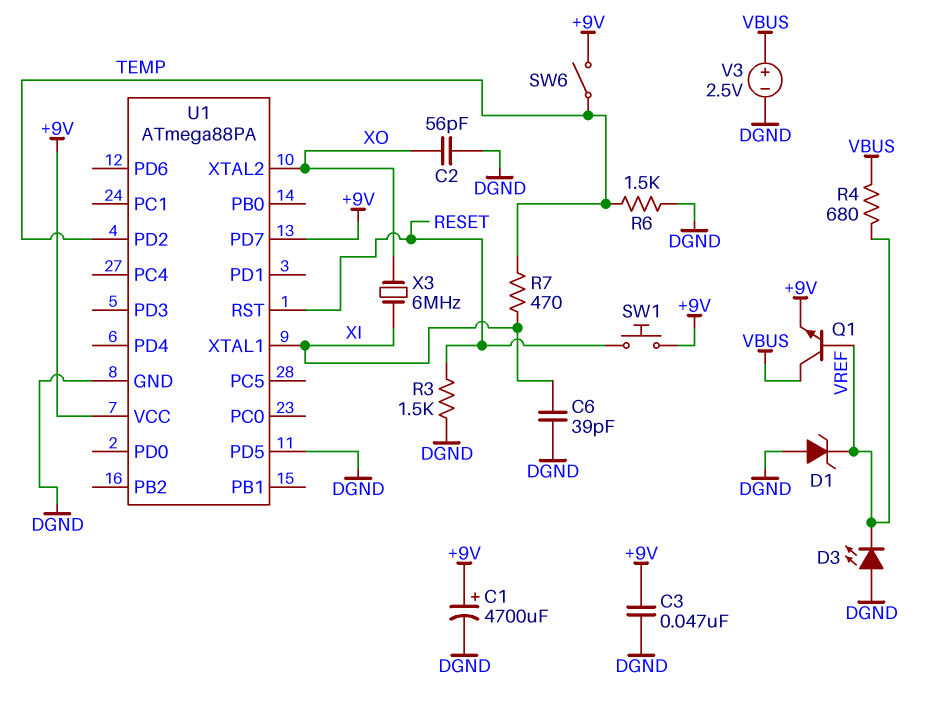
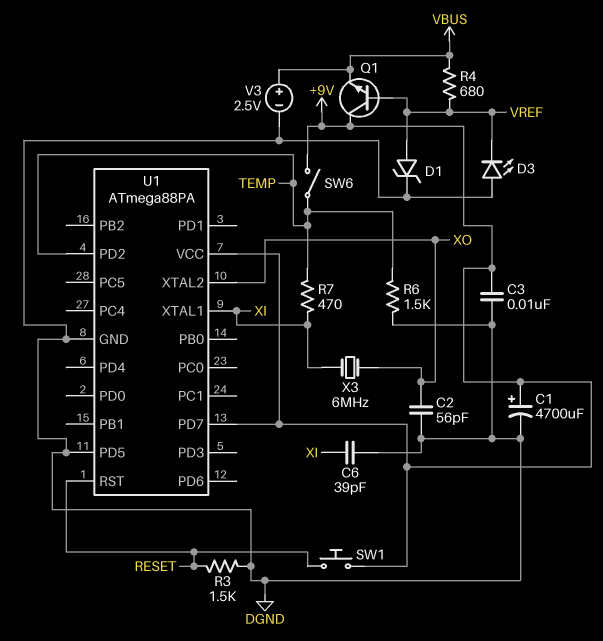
C3: 47nF (+9V, DGND) -> 10nF (+9V, DGND)
D1: zener (A DGND, K VREF) -> zener (A VREF, K DGND)
Q1: NPN (B VREF, C VBUS, E +9V) -> NPN (B VREF, C +9V, E VBUS)

